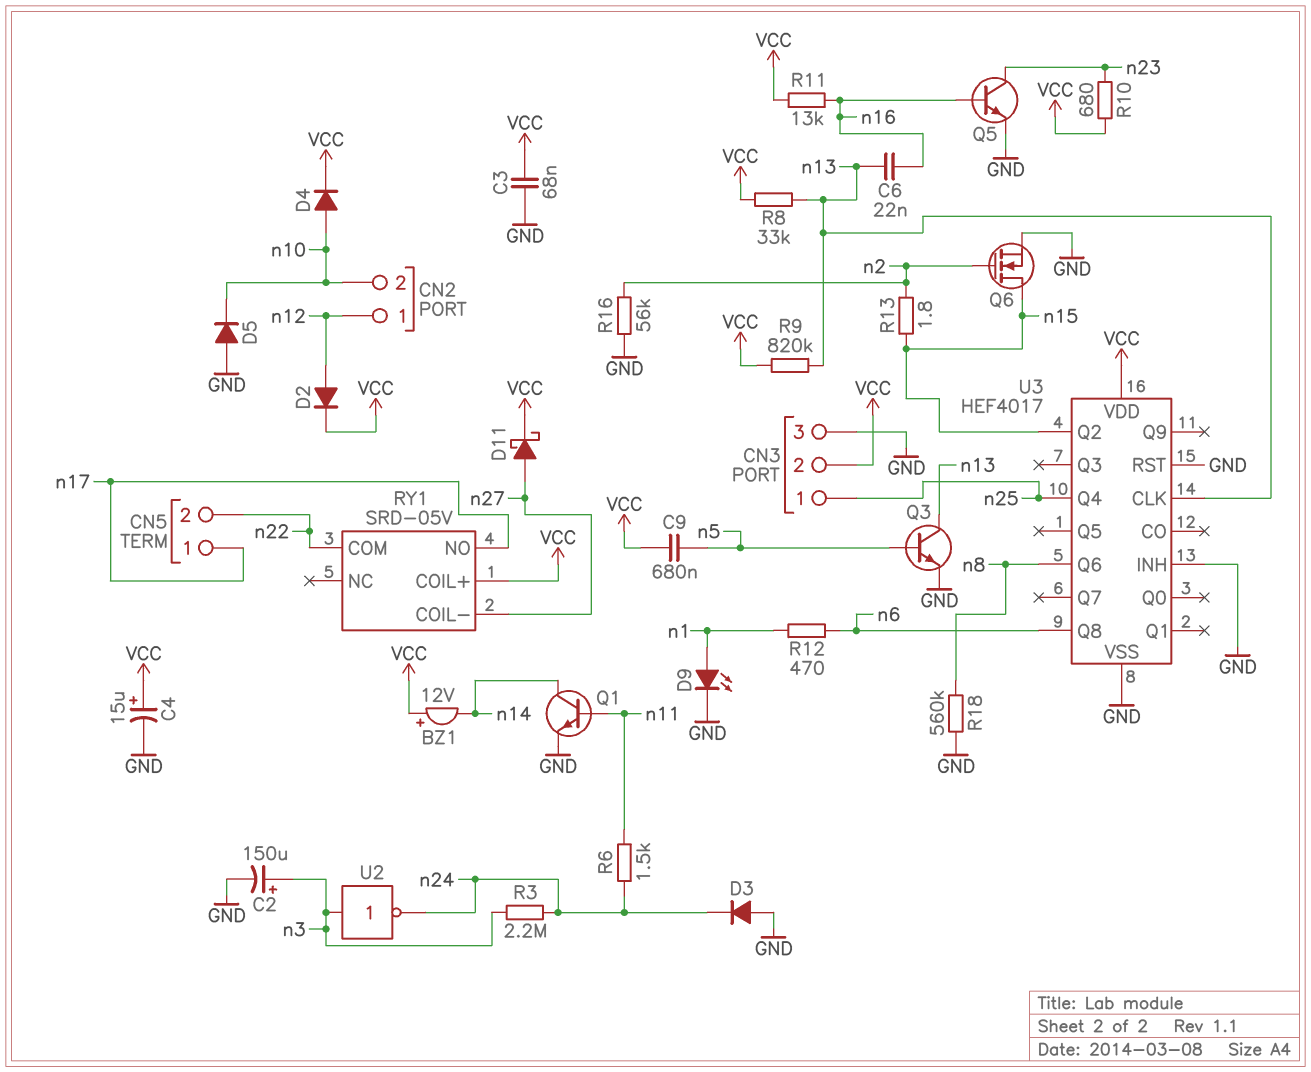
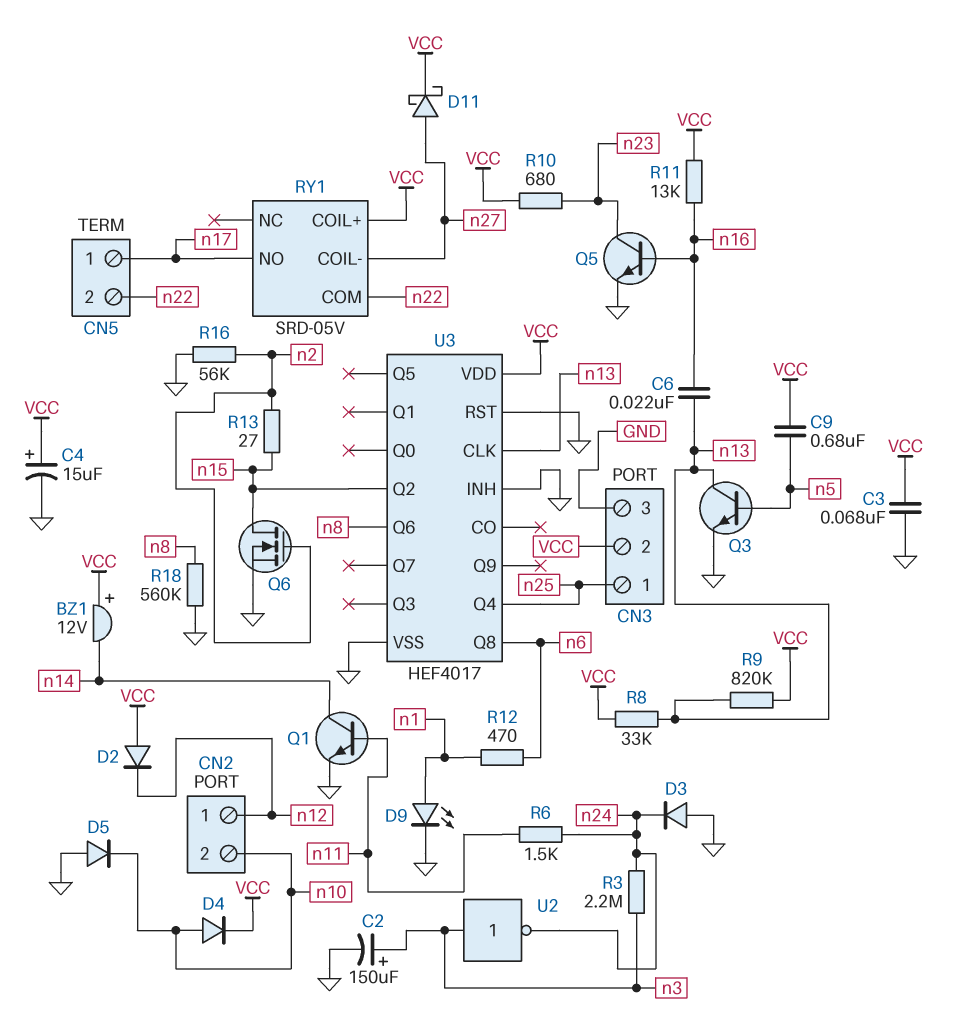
D2: diode (A n12, K VCC) -> diode (A VCC, K n12)
R13: 1.8 (n2, n15) -> 27 (n2, n15)

